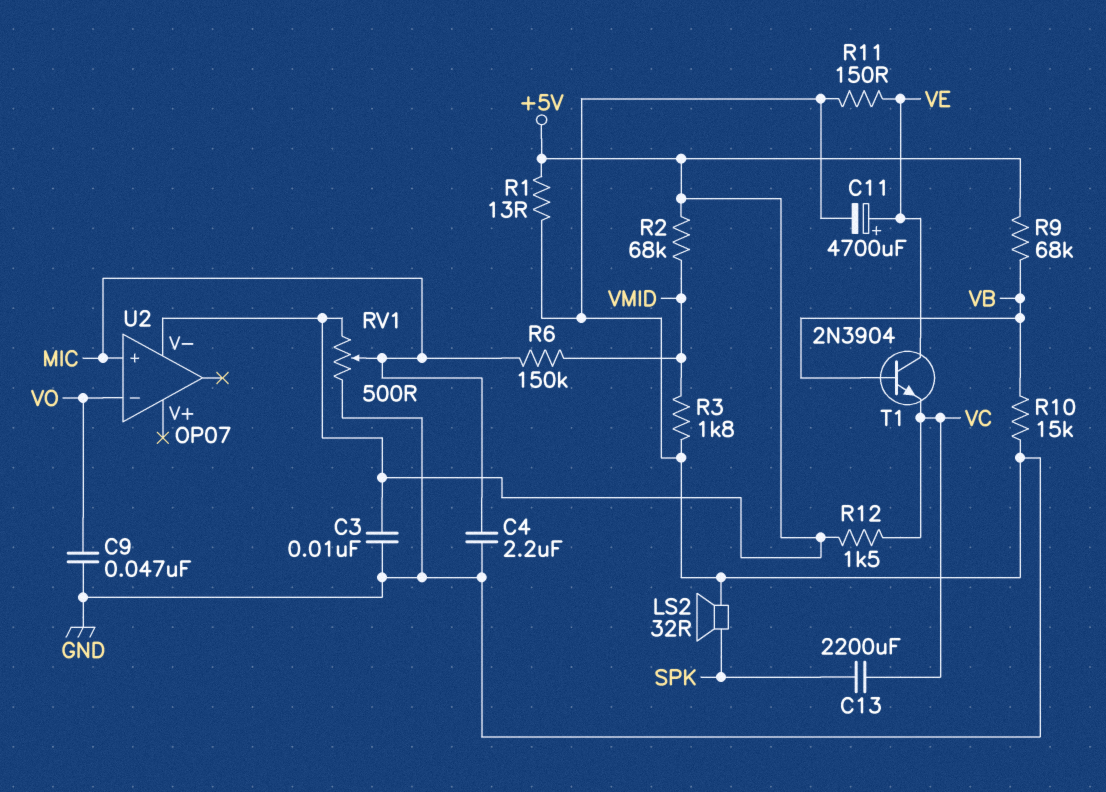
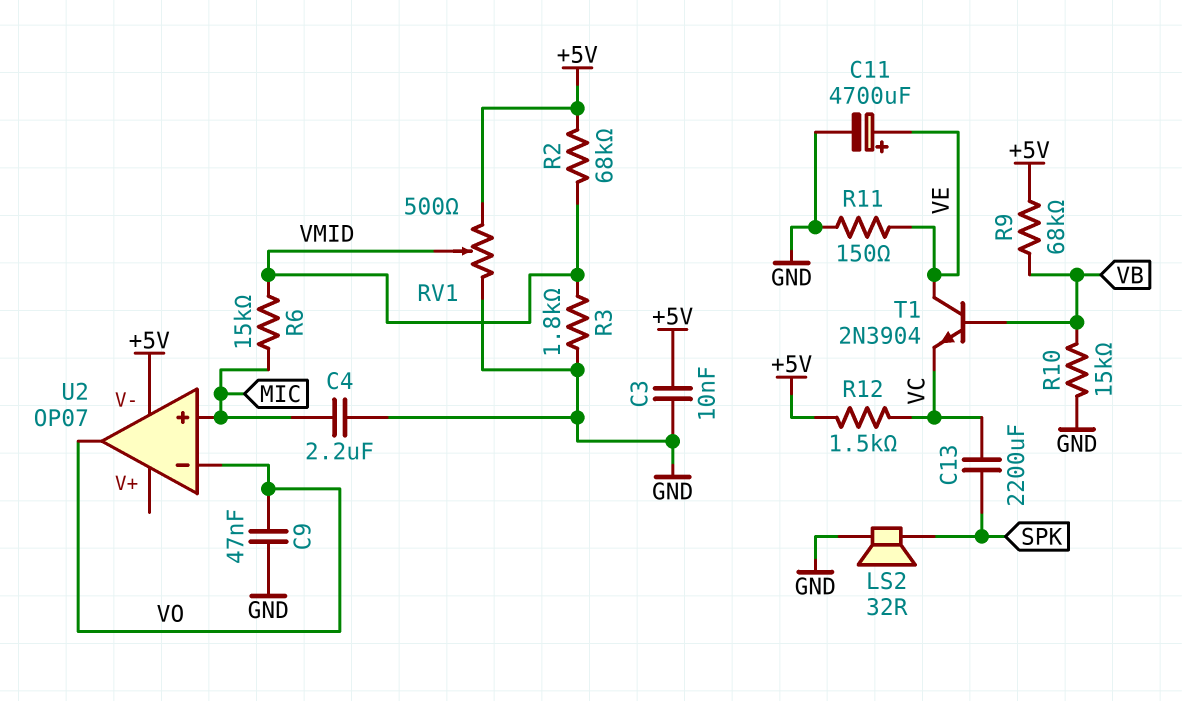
R1: 13 (+5V, GND) -> none
R6: 150k (MIC, VMID) -> 15k (MIC, VMID)
RV1: 500 (+5V, GND, wiper MIC) -> 500 (+5V, GND, wiper VMID)
U2 pin out: none -> VO

